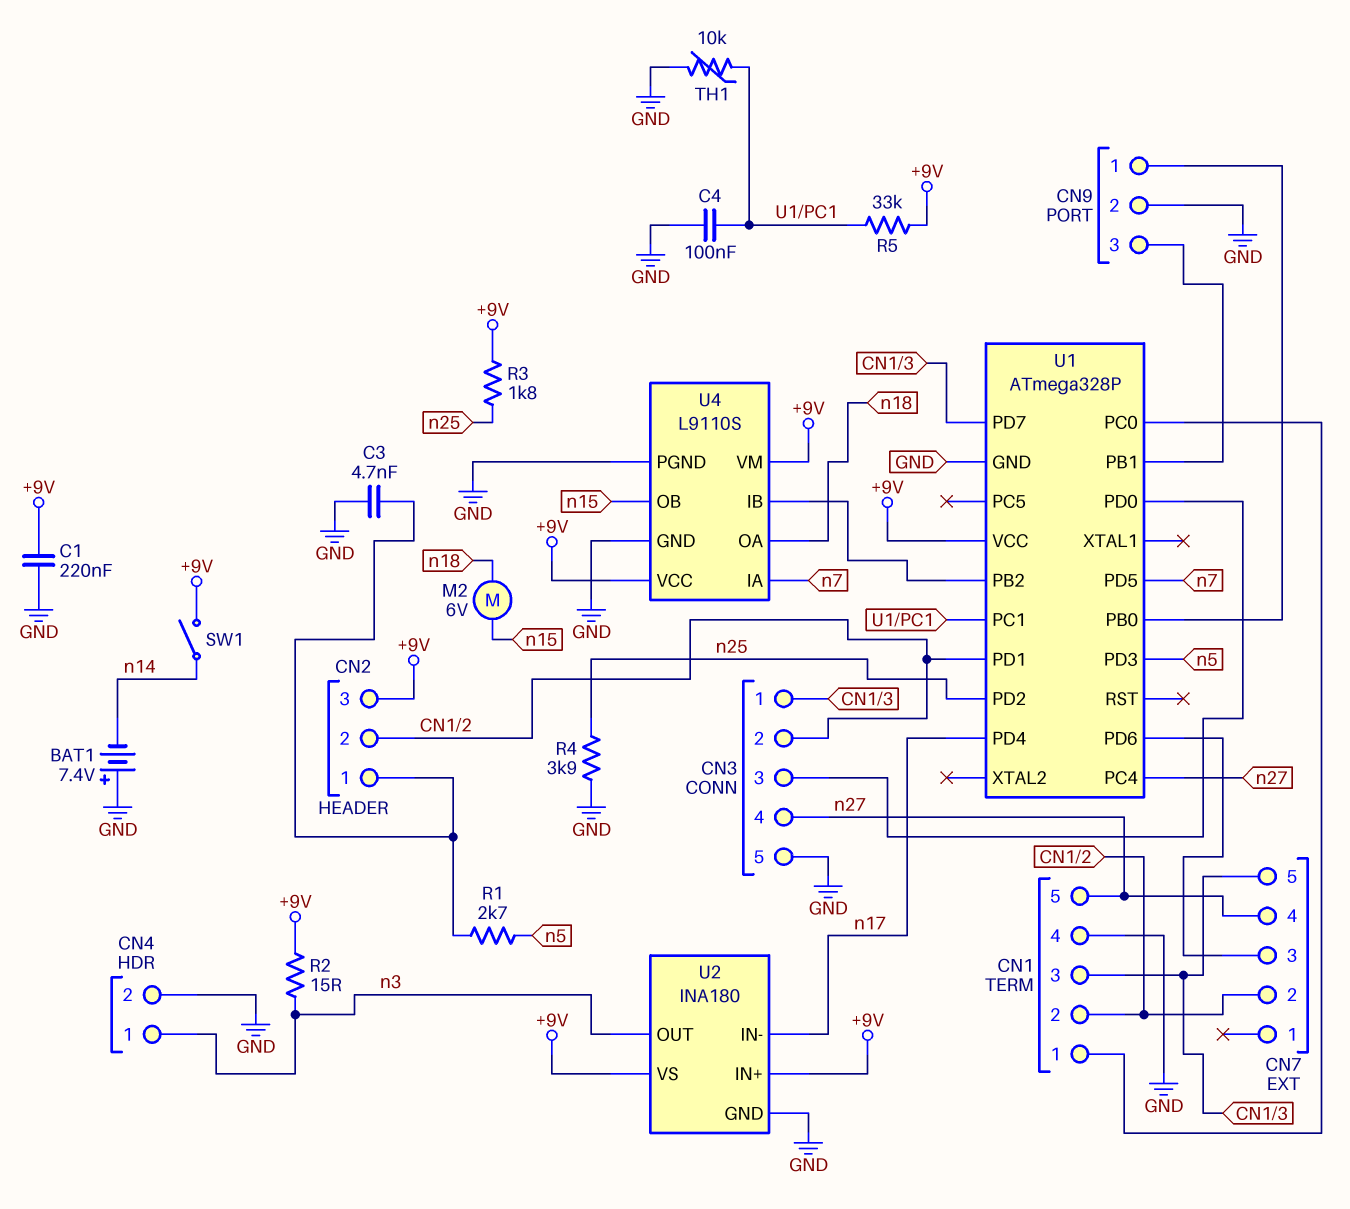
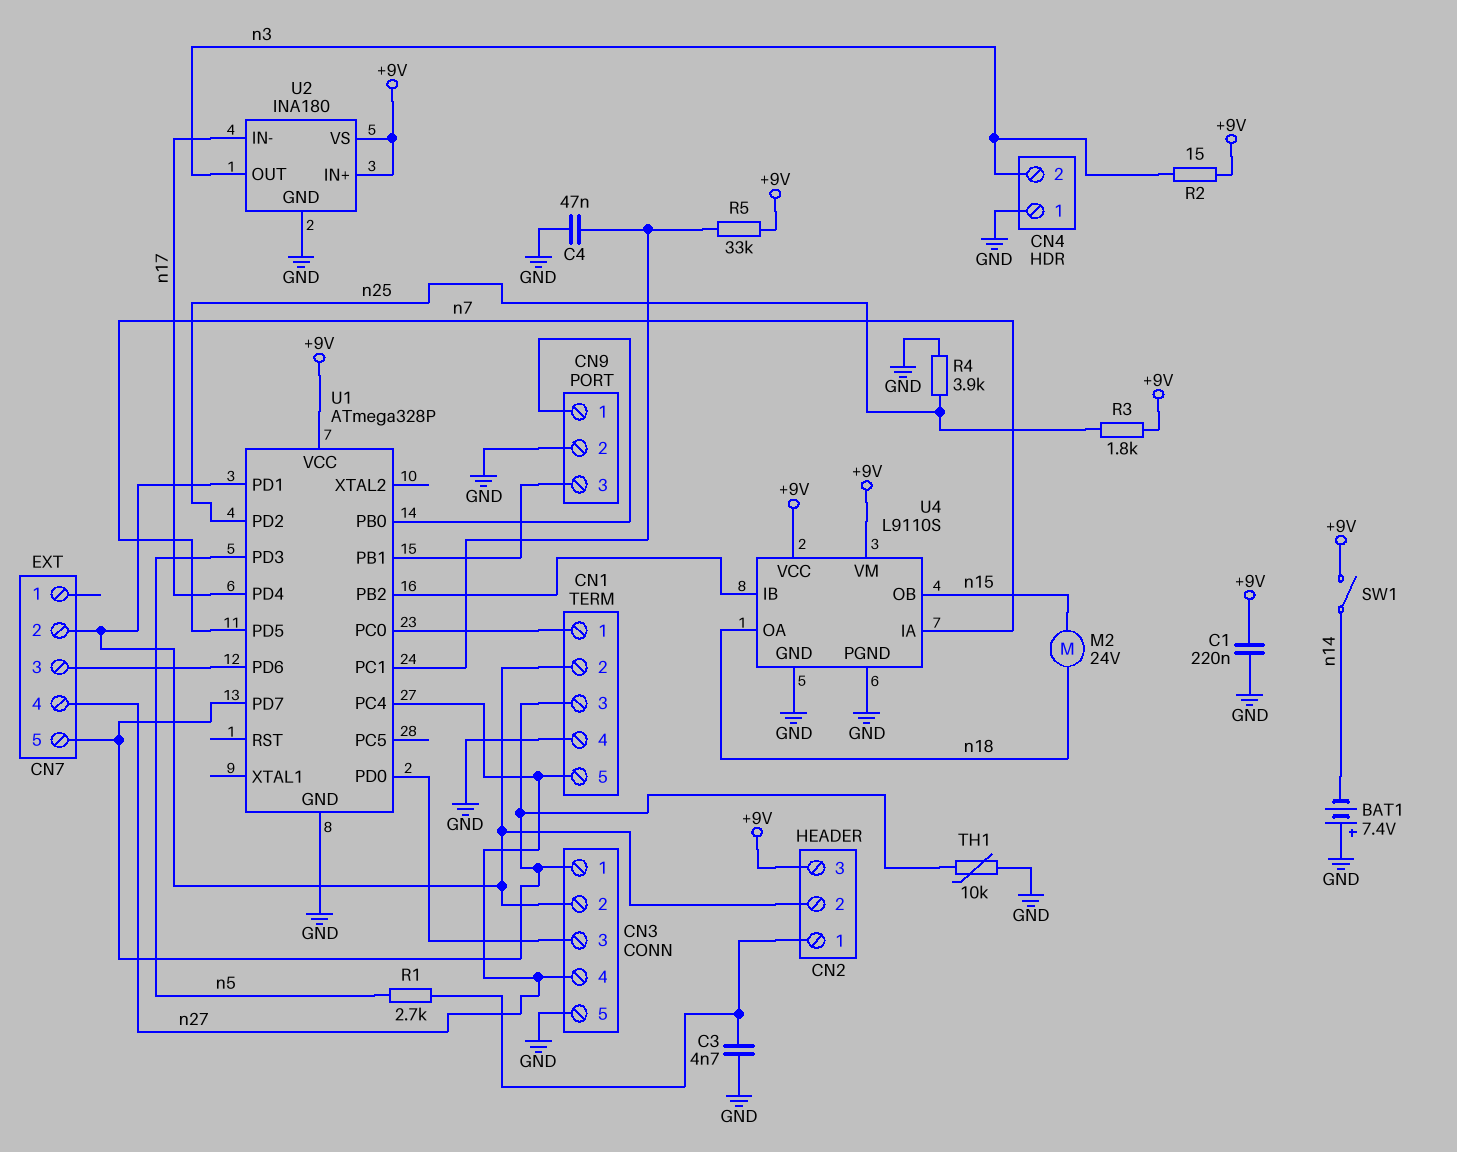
C4: 100nF (GND, U1/PC1) -> 47nF (GND, U1/PC1)
CN4 pin 1: n3 -> GND
CN4 pin 2: GND -> n3
M2: motor 6V (n15, n18) -> motor 24V (n15, n18)
TH1: 10k (GND, U1/PC1) -> 10k (CN1/3, GND)

